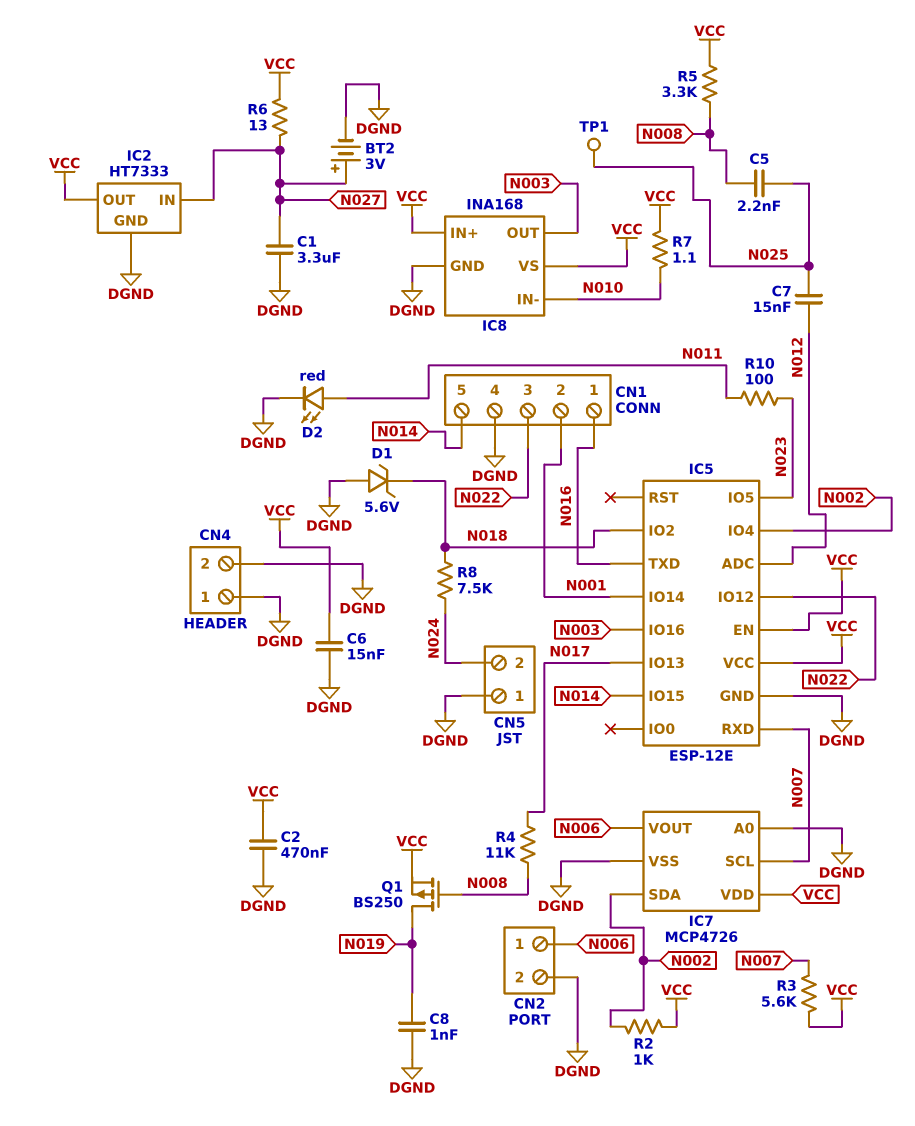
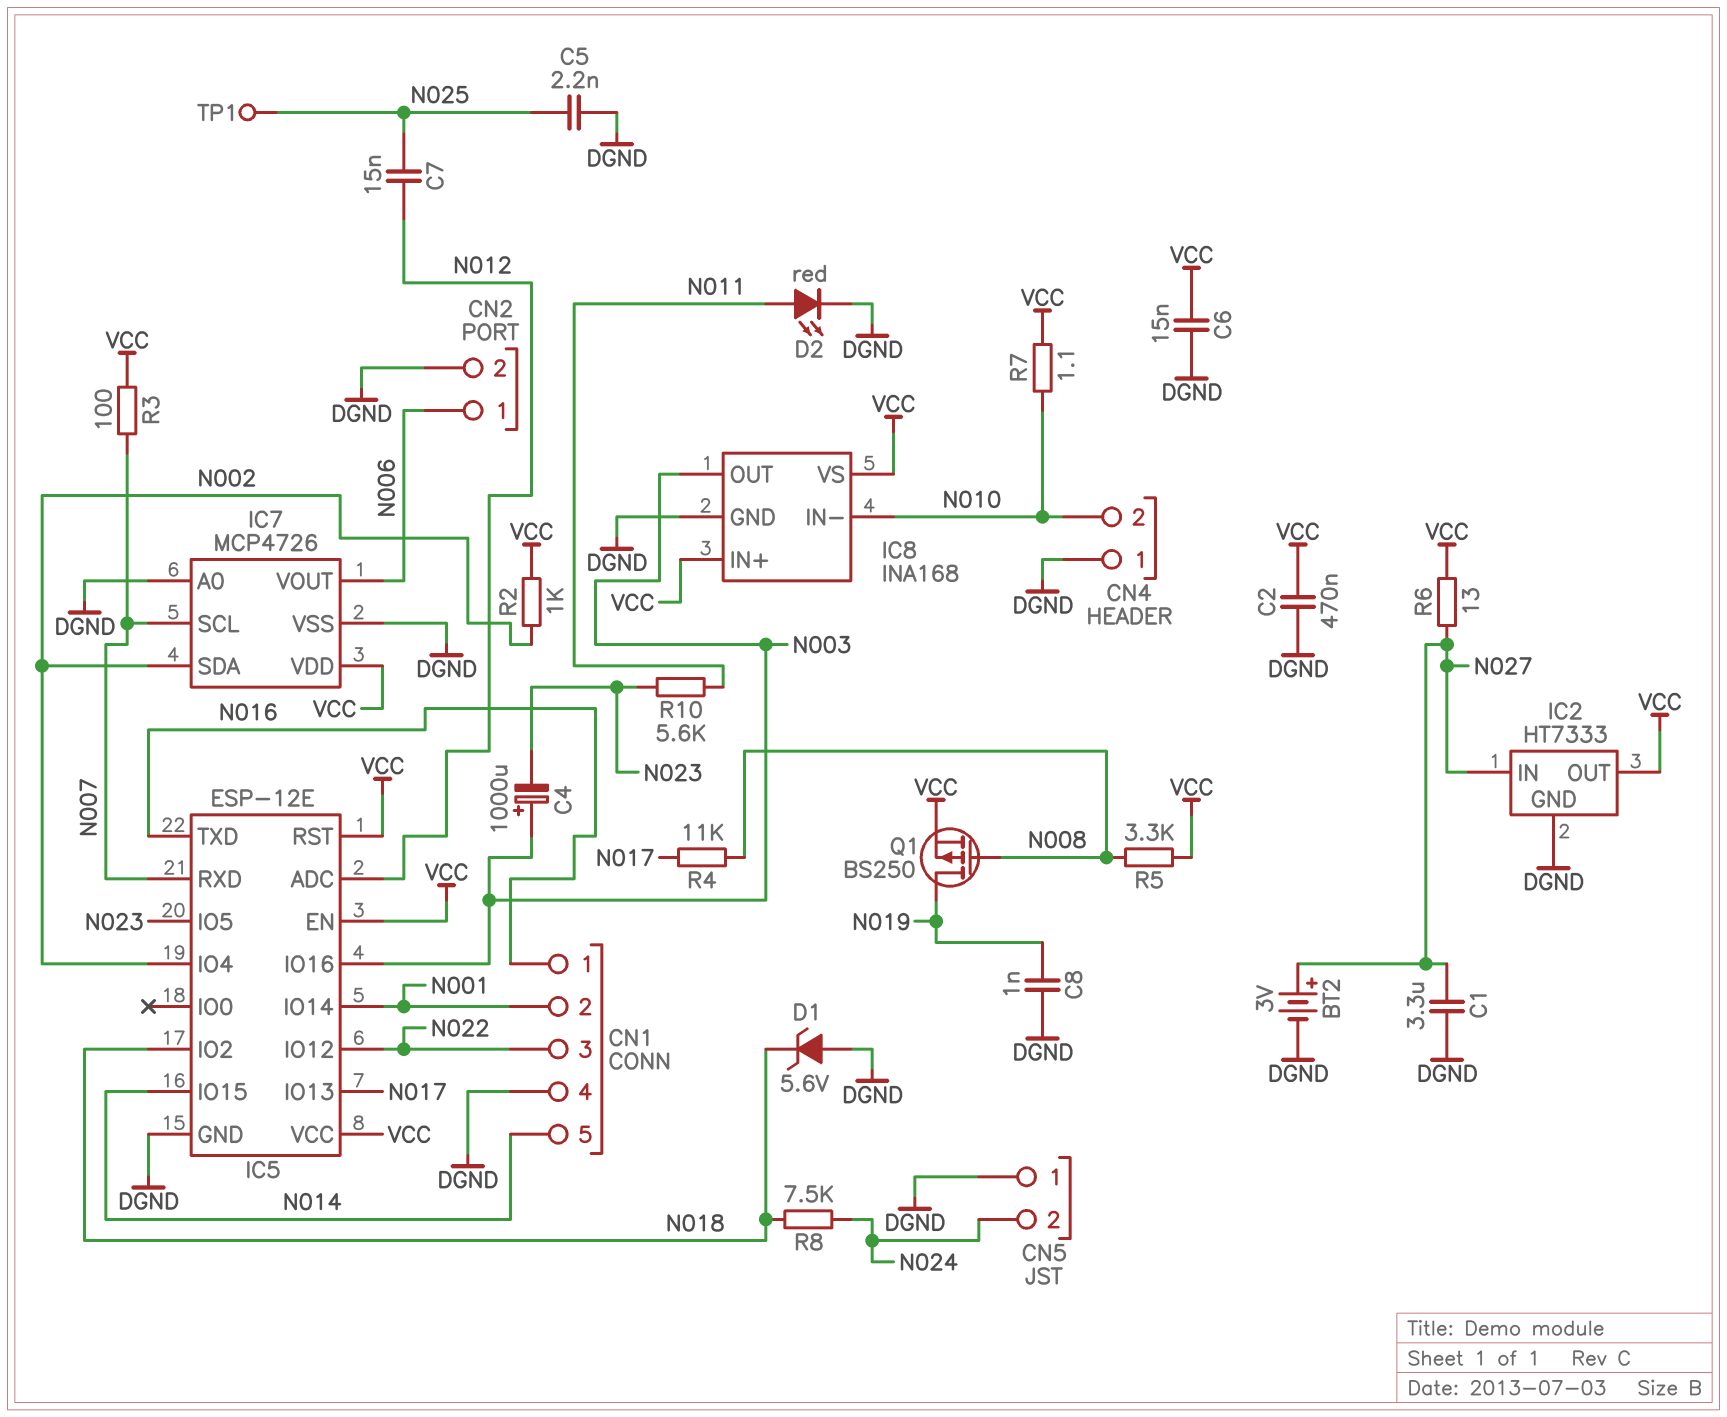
C4: none -> 1000uF (plus N003, minus N023)
C5: 2.2nF (N008, N025) -> 2.2nF (DGND, N025)
CN4 pin 2: DGND -> N010
IC5 pin RST: none -> VCC
R3: 5.6k (N007, VCC) -> 100 (N007, VCC)
R10: 100 (N011, N023) -> 5.6k (N011, N023)

